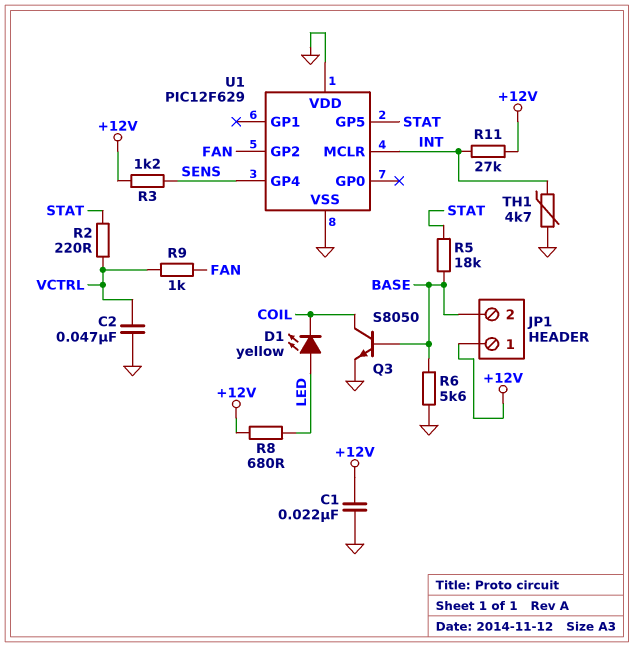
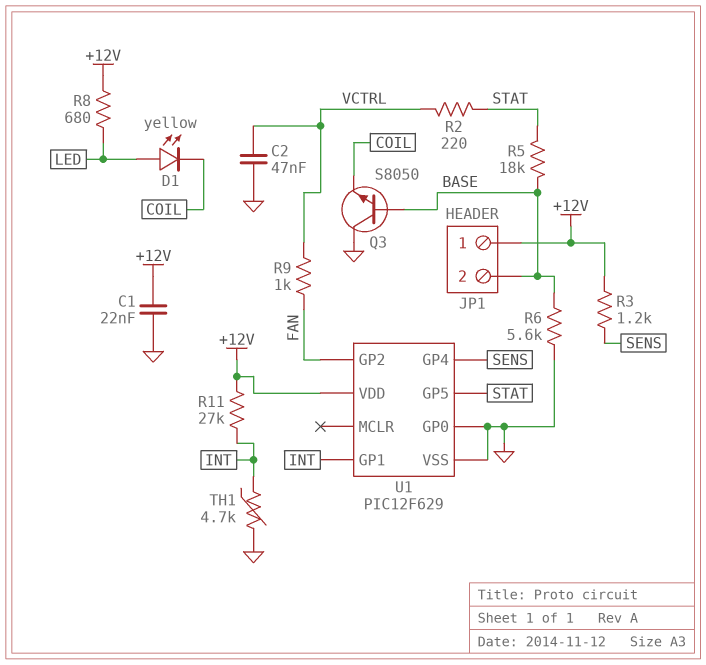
Q3: NPN S8050 (B BASE, C COIL, E GND) -> NPN S8050 (B BASE, C GND, E COIL)
U1 pin GP0: none -> GND
U1 pin GP1: none -> INT
U1 pin MCLR: INT -> none
U1 pin VDD: GND -> +12V

